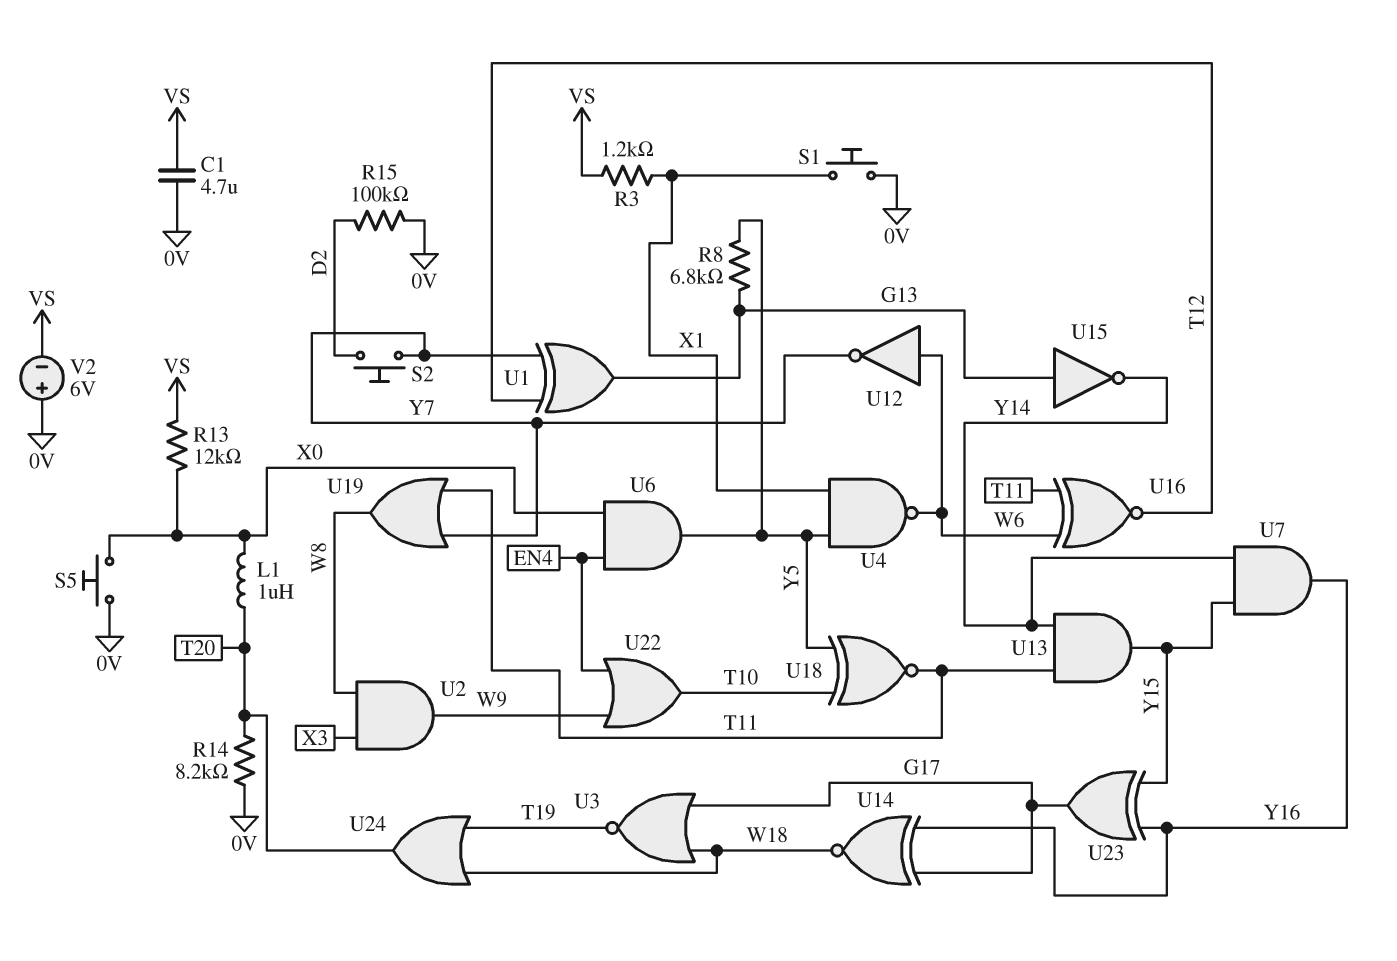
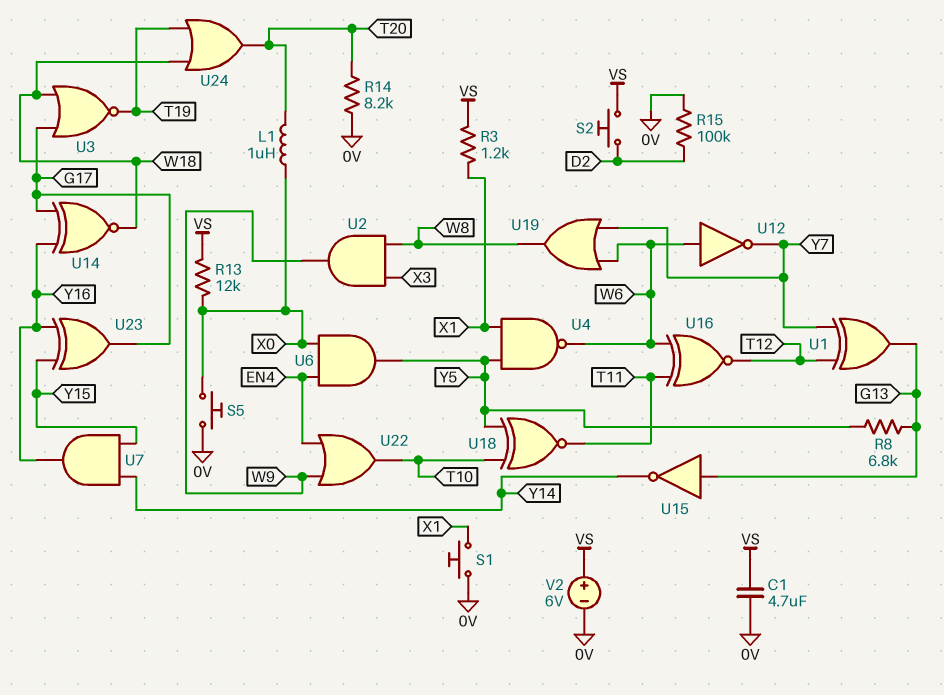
S2: button (D2, Y7) -> button (D2, VS)
U13: AND (in T11, in Y14, out Y15) -> none
U19: OR (in T11, in Y7, out W8) -> OR (in W6, in Y7, out W8)
V2: 6V (plus 0V, minus VS) -> 6V (plus VS, minus 0V)

